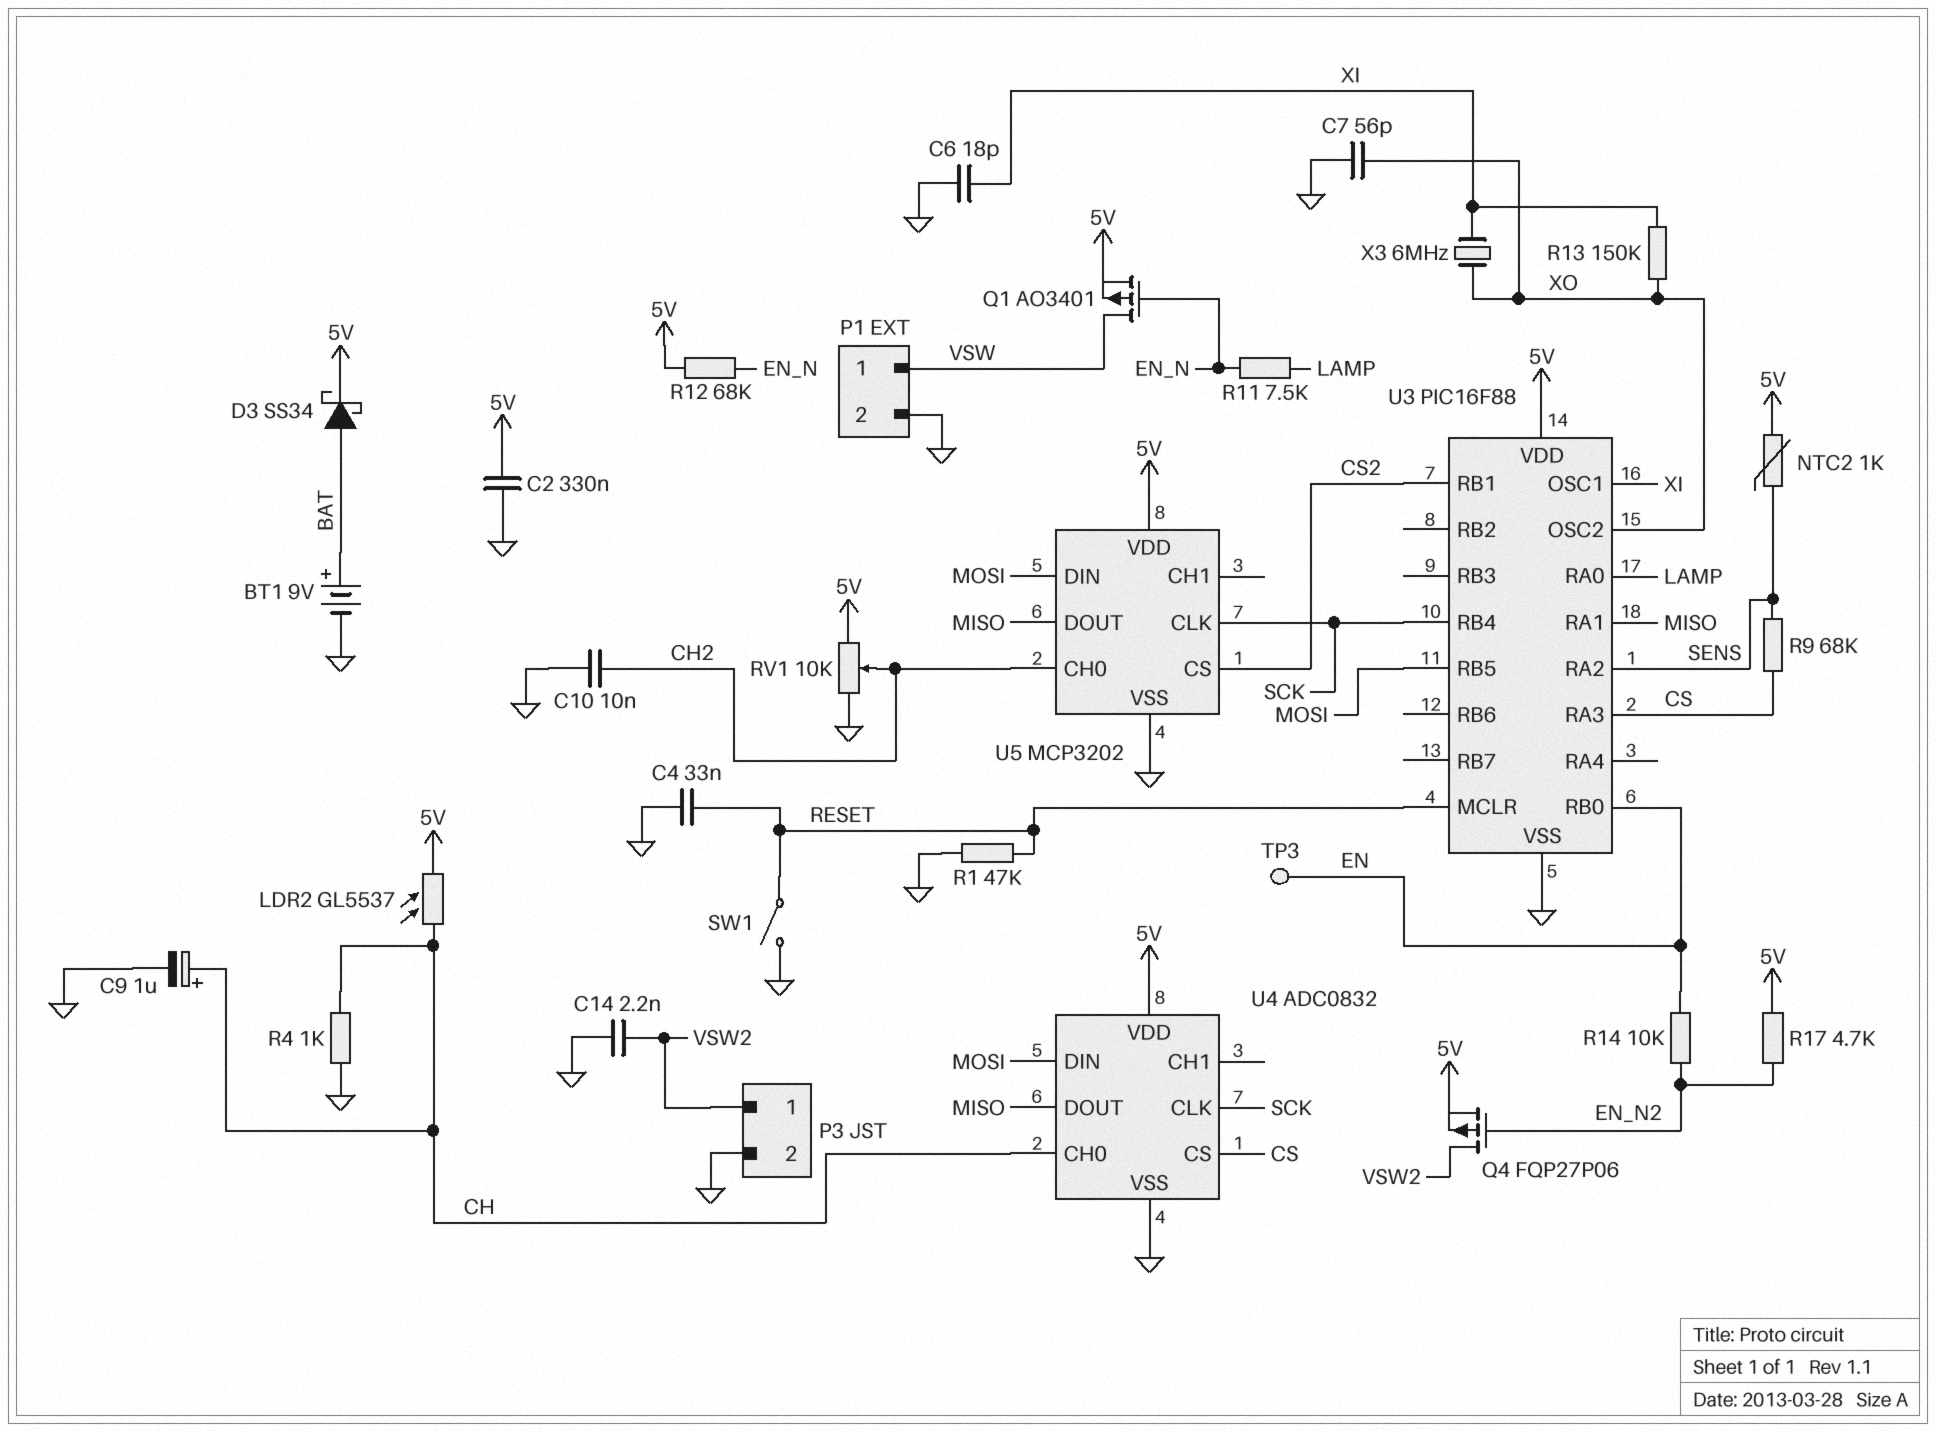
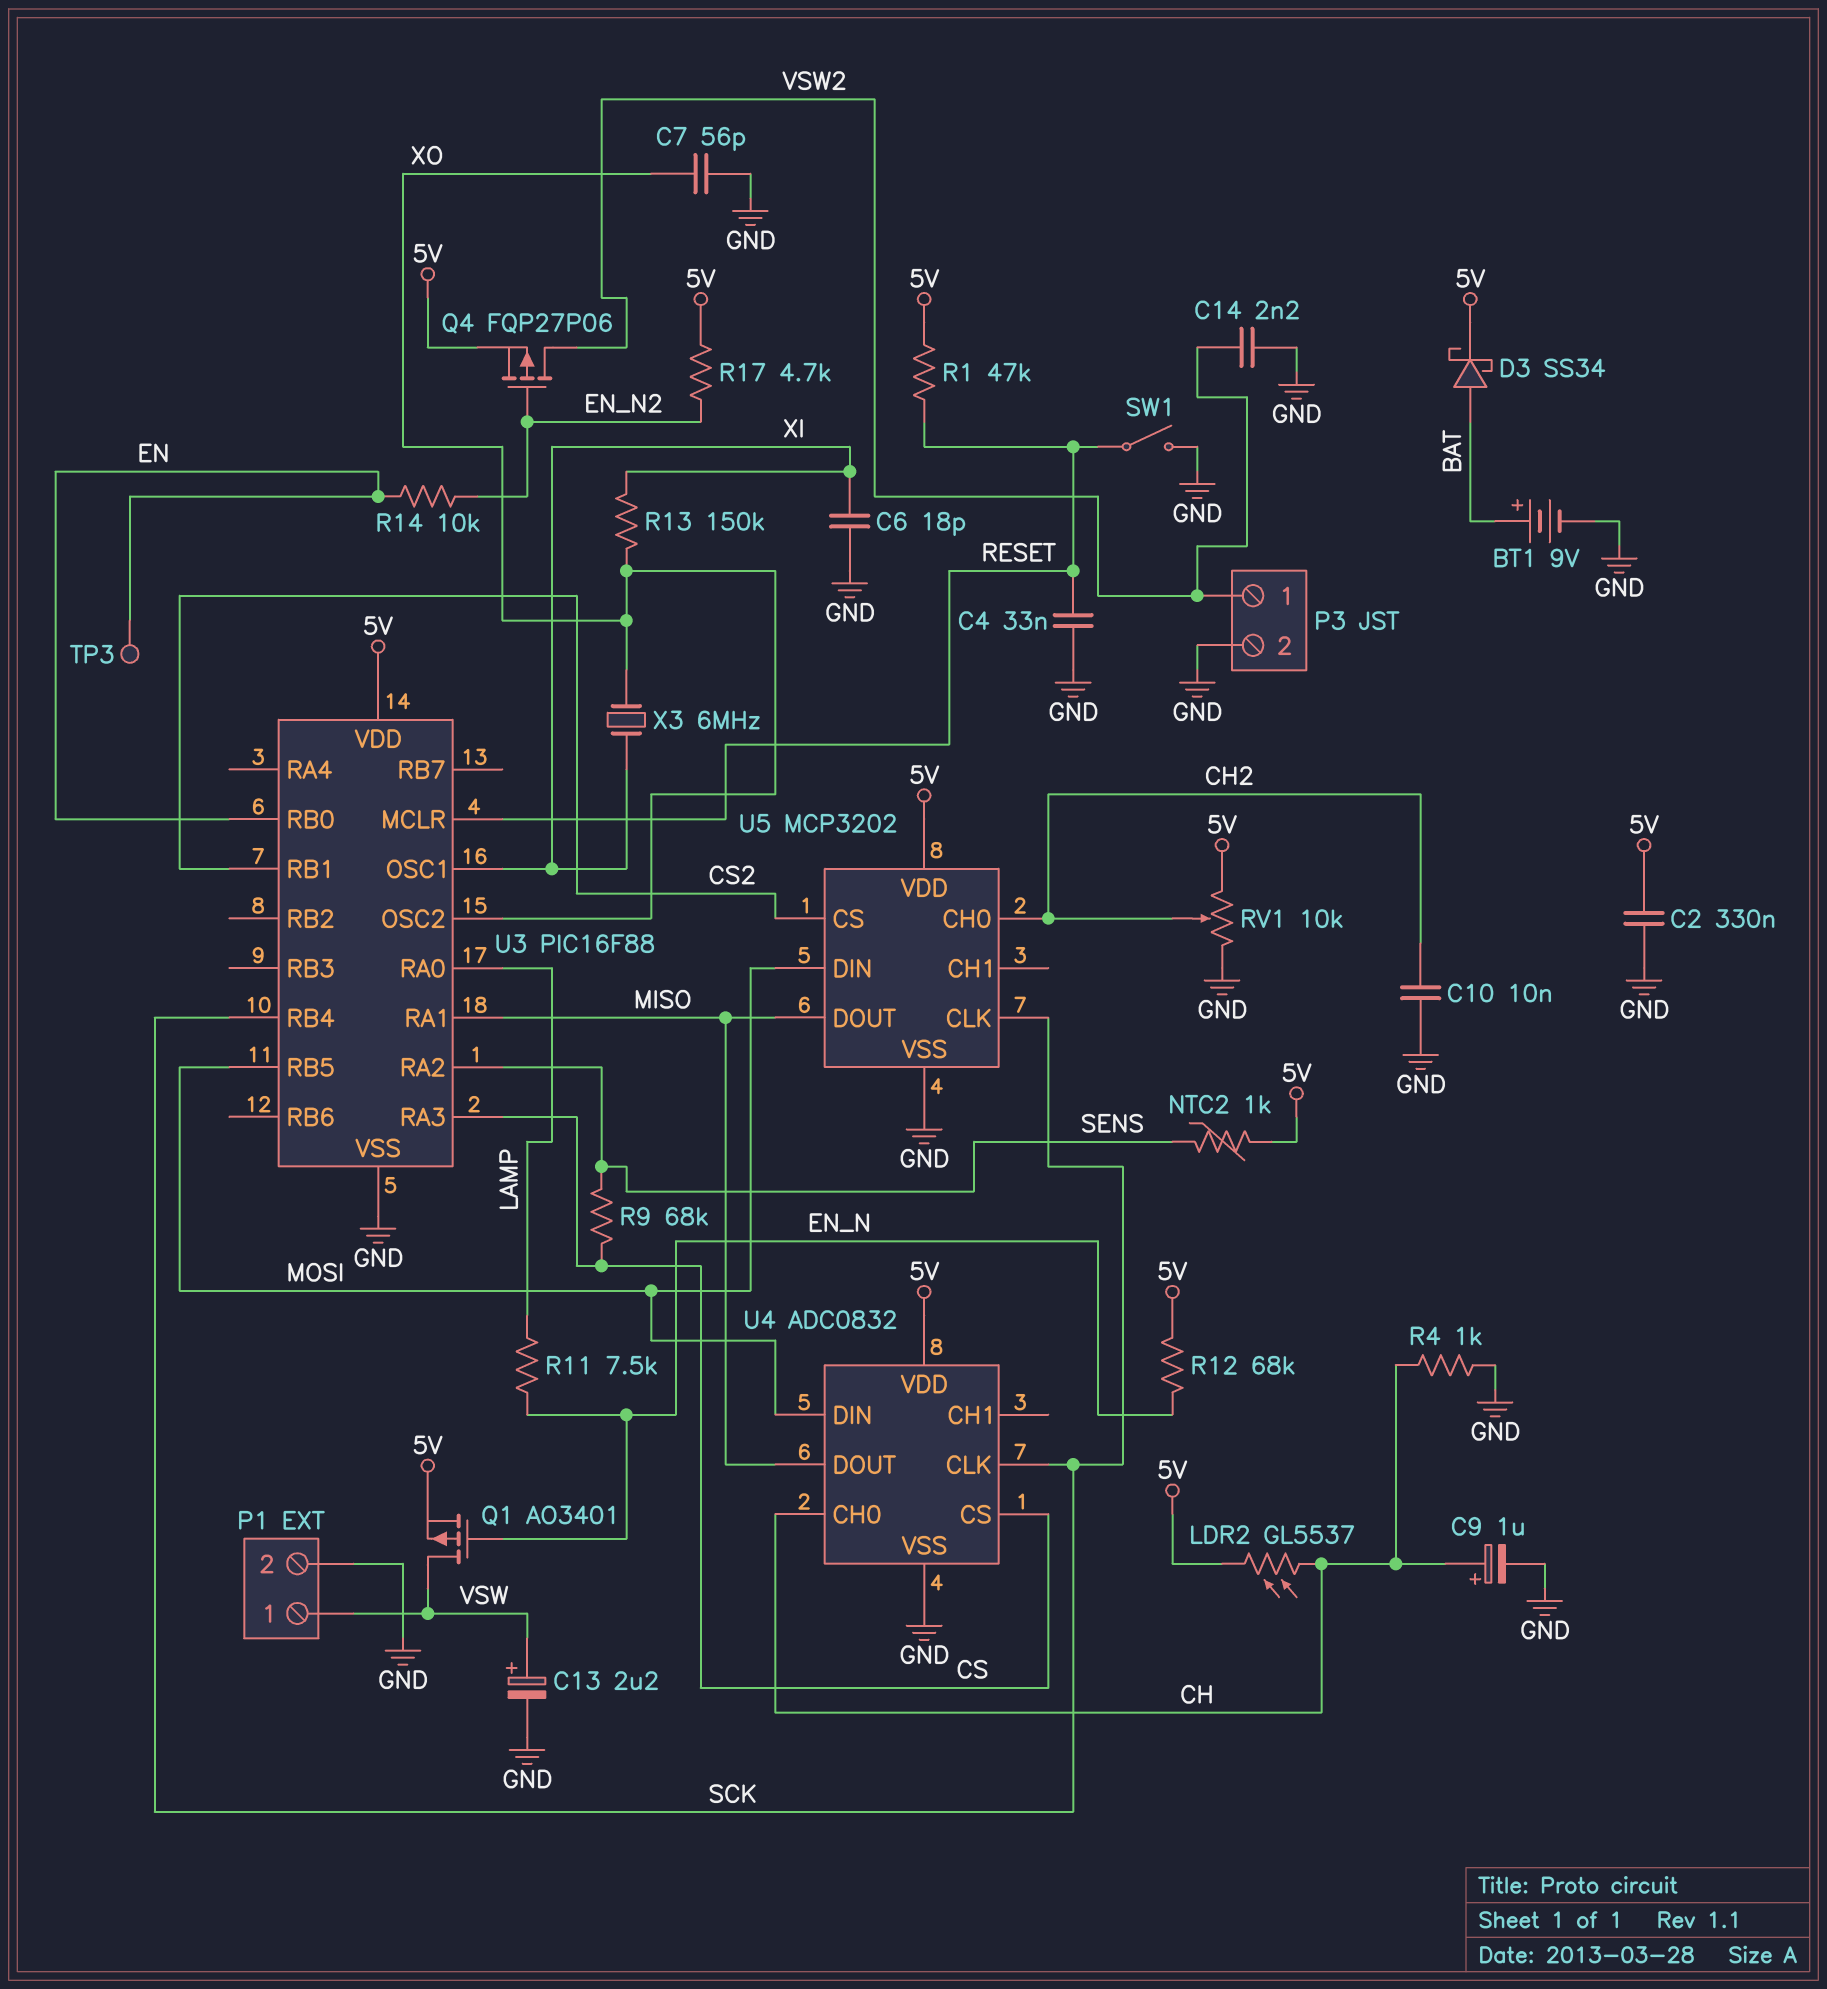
C13: none -> 2.2uF (plus VSW, minus GND)
R1: 47k (GND, RESET) -> 47k (5V, RESET)

